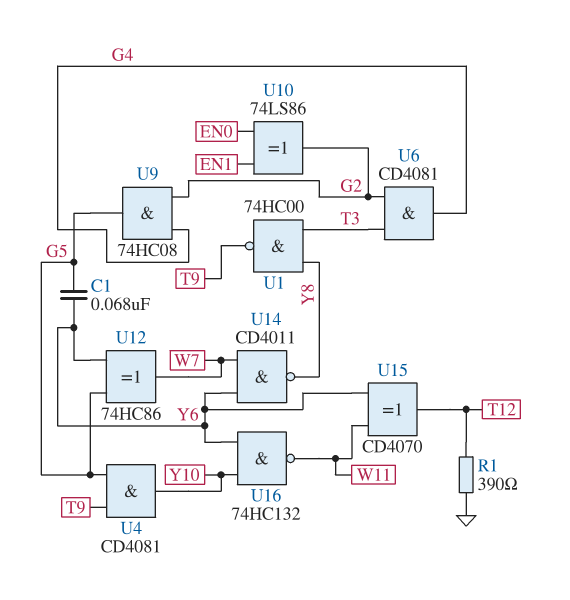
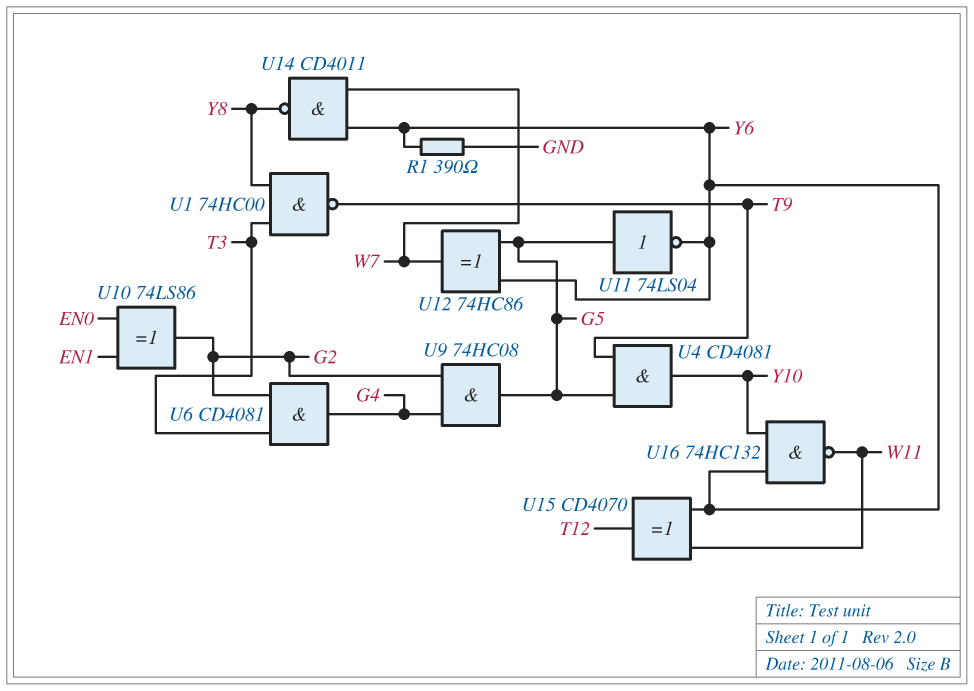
C1: 68nF (G5, Y6) -> none
R1: 390 (GND, T12) -> 390 (GND, Y6)
U11: none -> NOT 74LS04 (in G5, out Y6)

